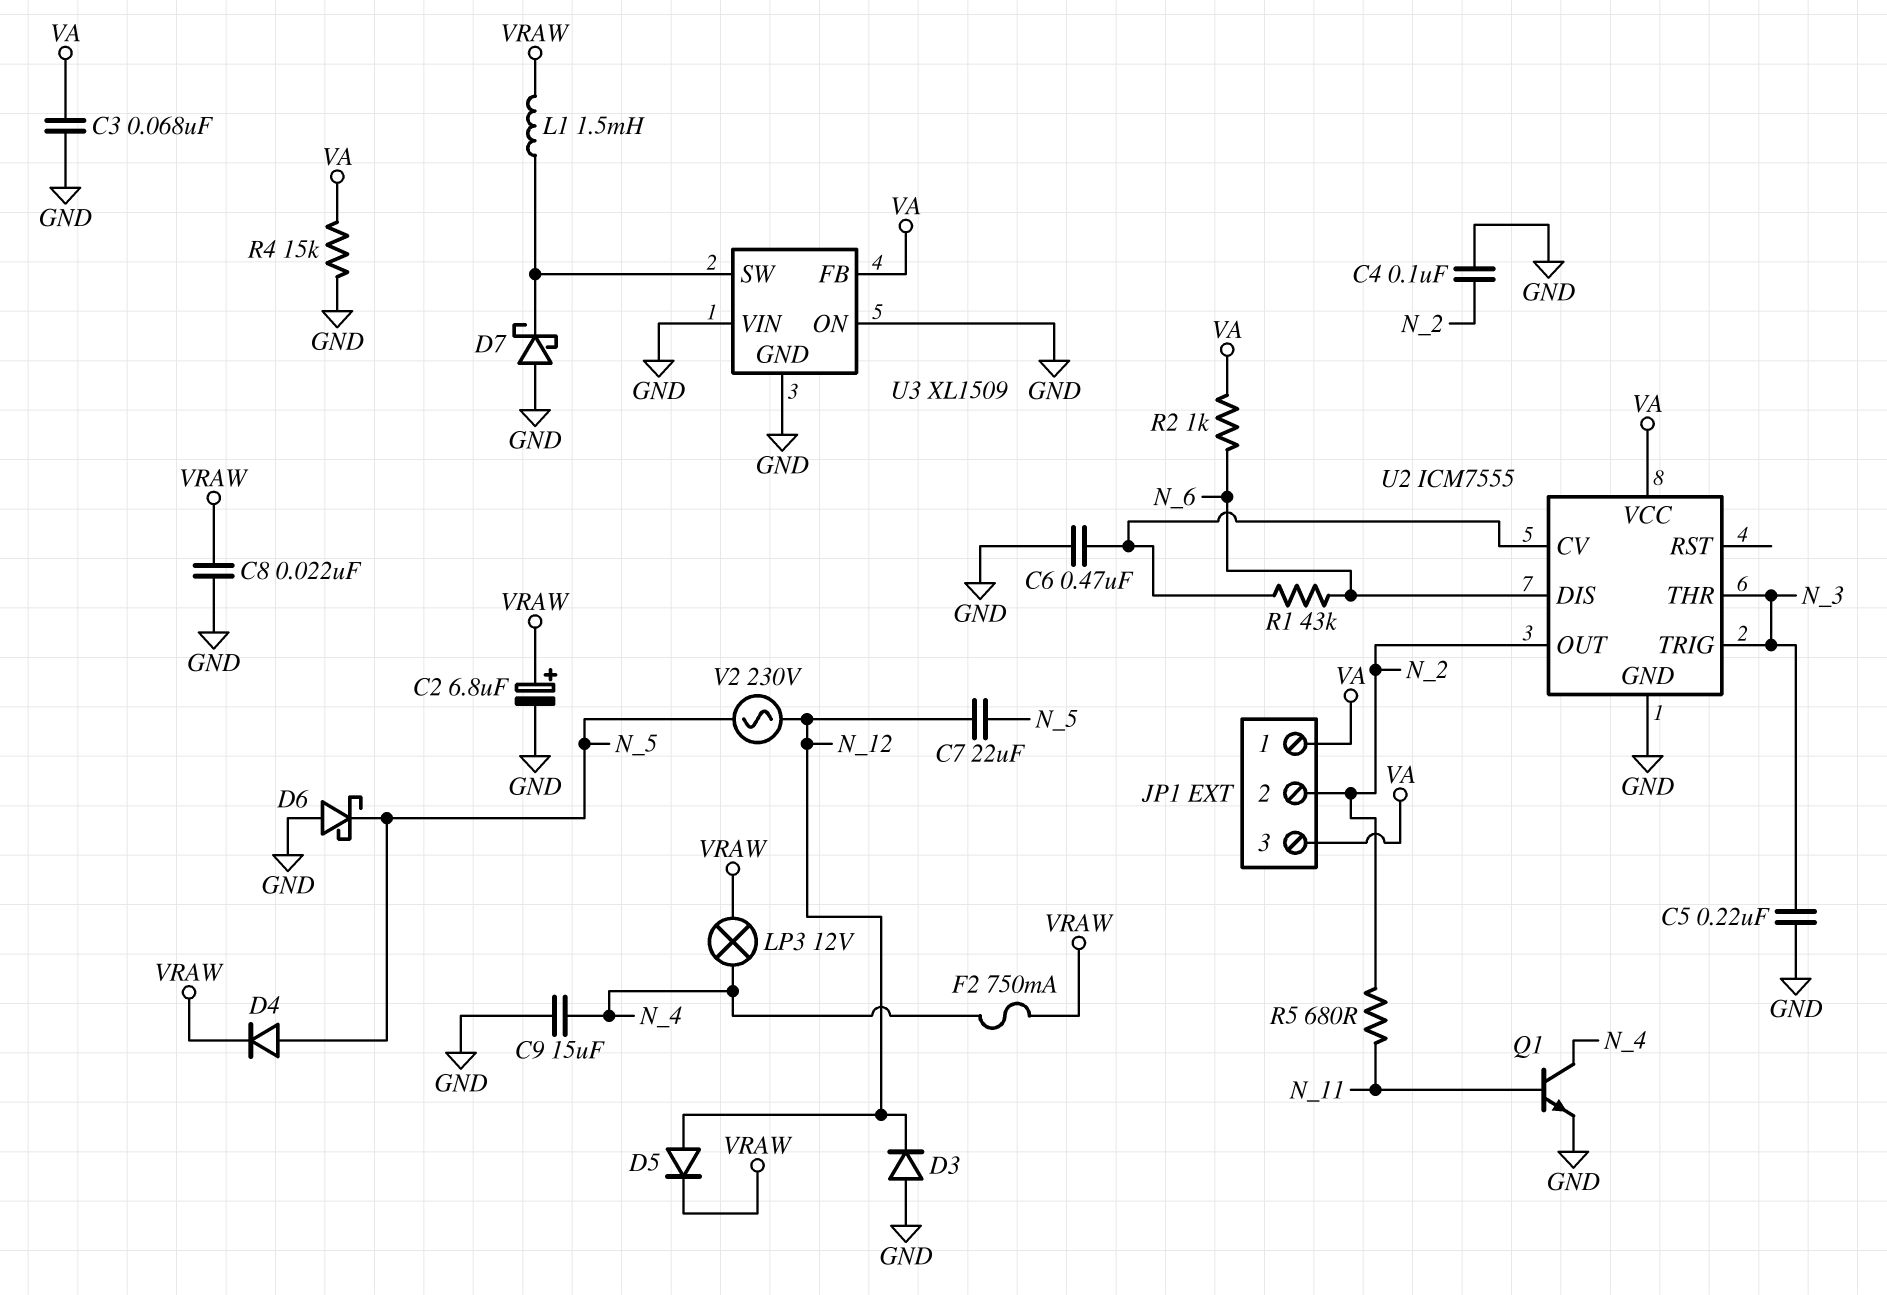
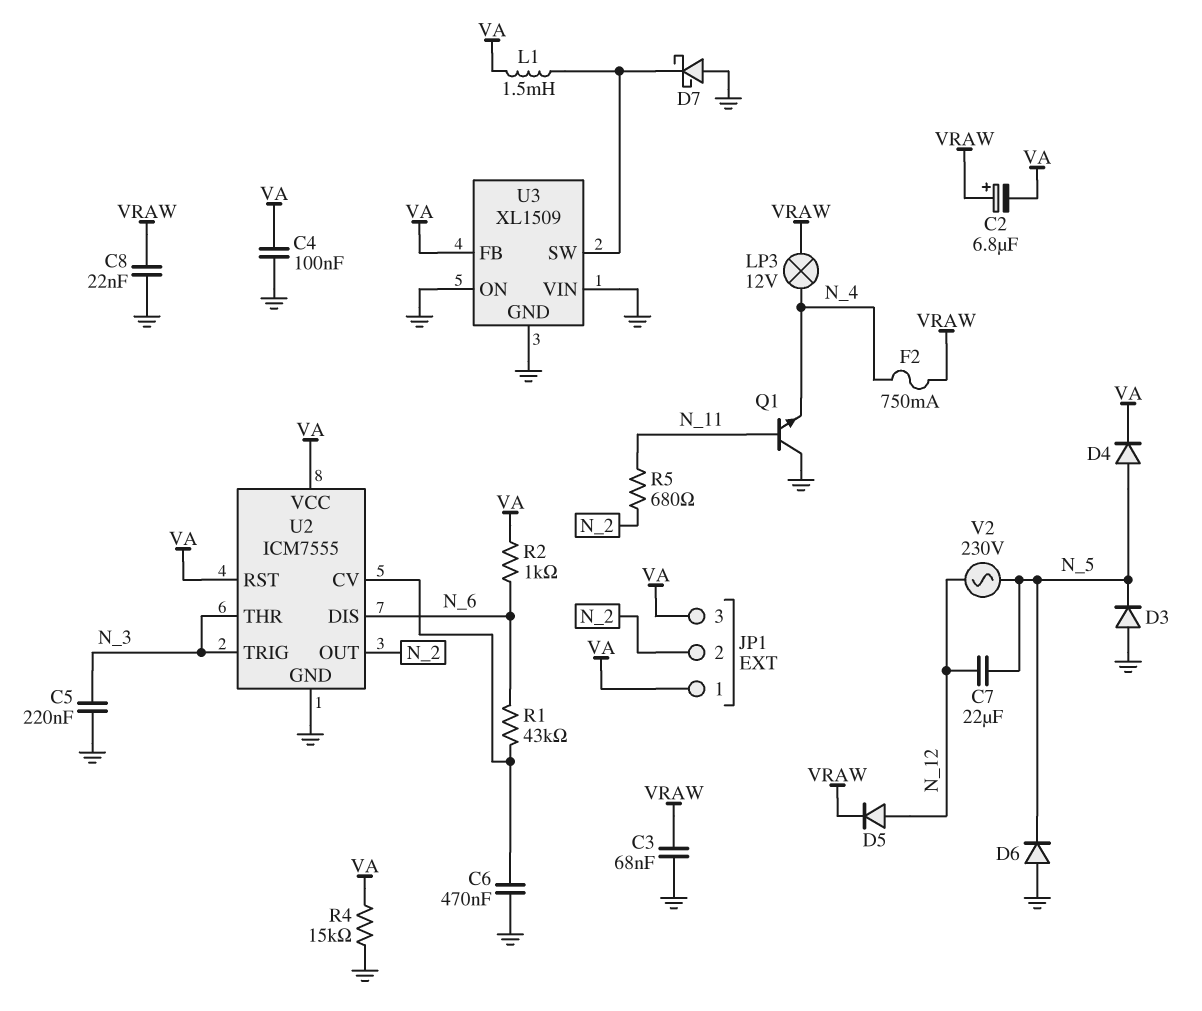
C2: 6.8uF (plus VRAW, minus GND) -> 6.8uF (plus VRAW, minus VA)
C3: 68nF (GND, VA) -> 68nF (GND, VRAW)
C4: 100nF (GND, N_2) -> 100nF (GND, VA)
C9: 15uF (GND, N_4) -> none
D3: diode (A GND, K N_12) -> diode (A GND, K N_5)
D4: diode (A N_5, K VRAW) -> diode (A N_5, K VA)
D6: schottky (A GND, K N_5) -> diode (A GND, K N_5)
L1: 1.5mH (U3/SW, VRAW) -> 1.5mH (U3/SW, VA)
Q1: NPN (B N_11, C N_4, E GND) -> NPN (B N_11, C GND, E N_4)
U2 pin RST: none -> VA

